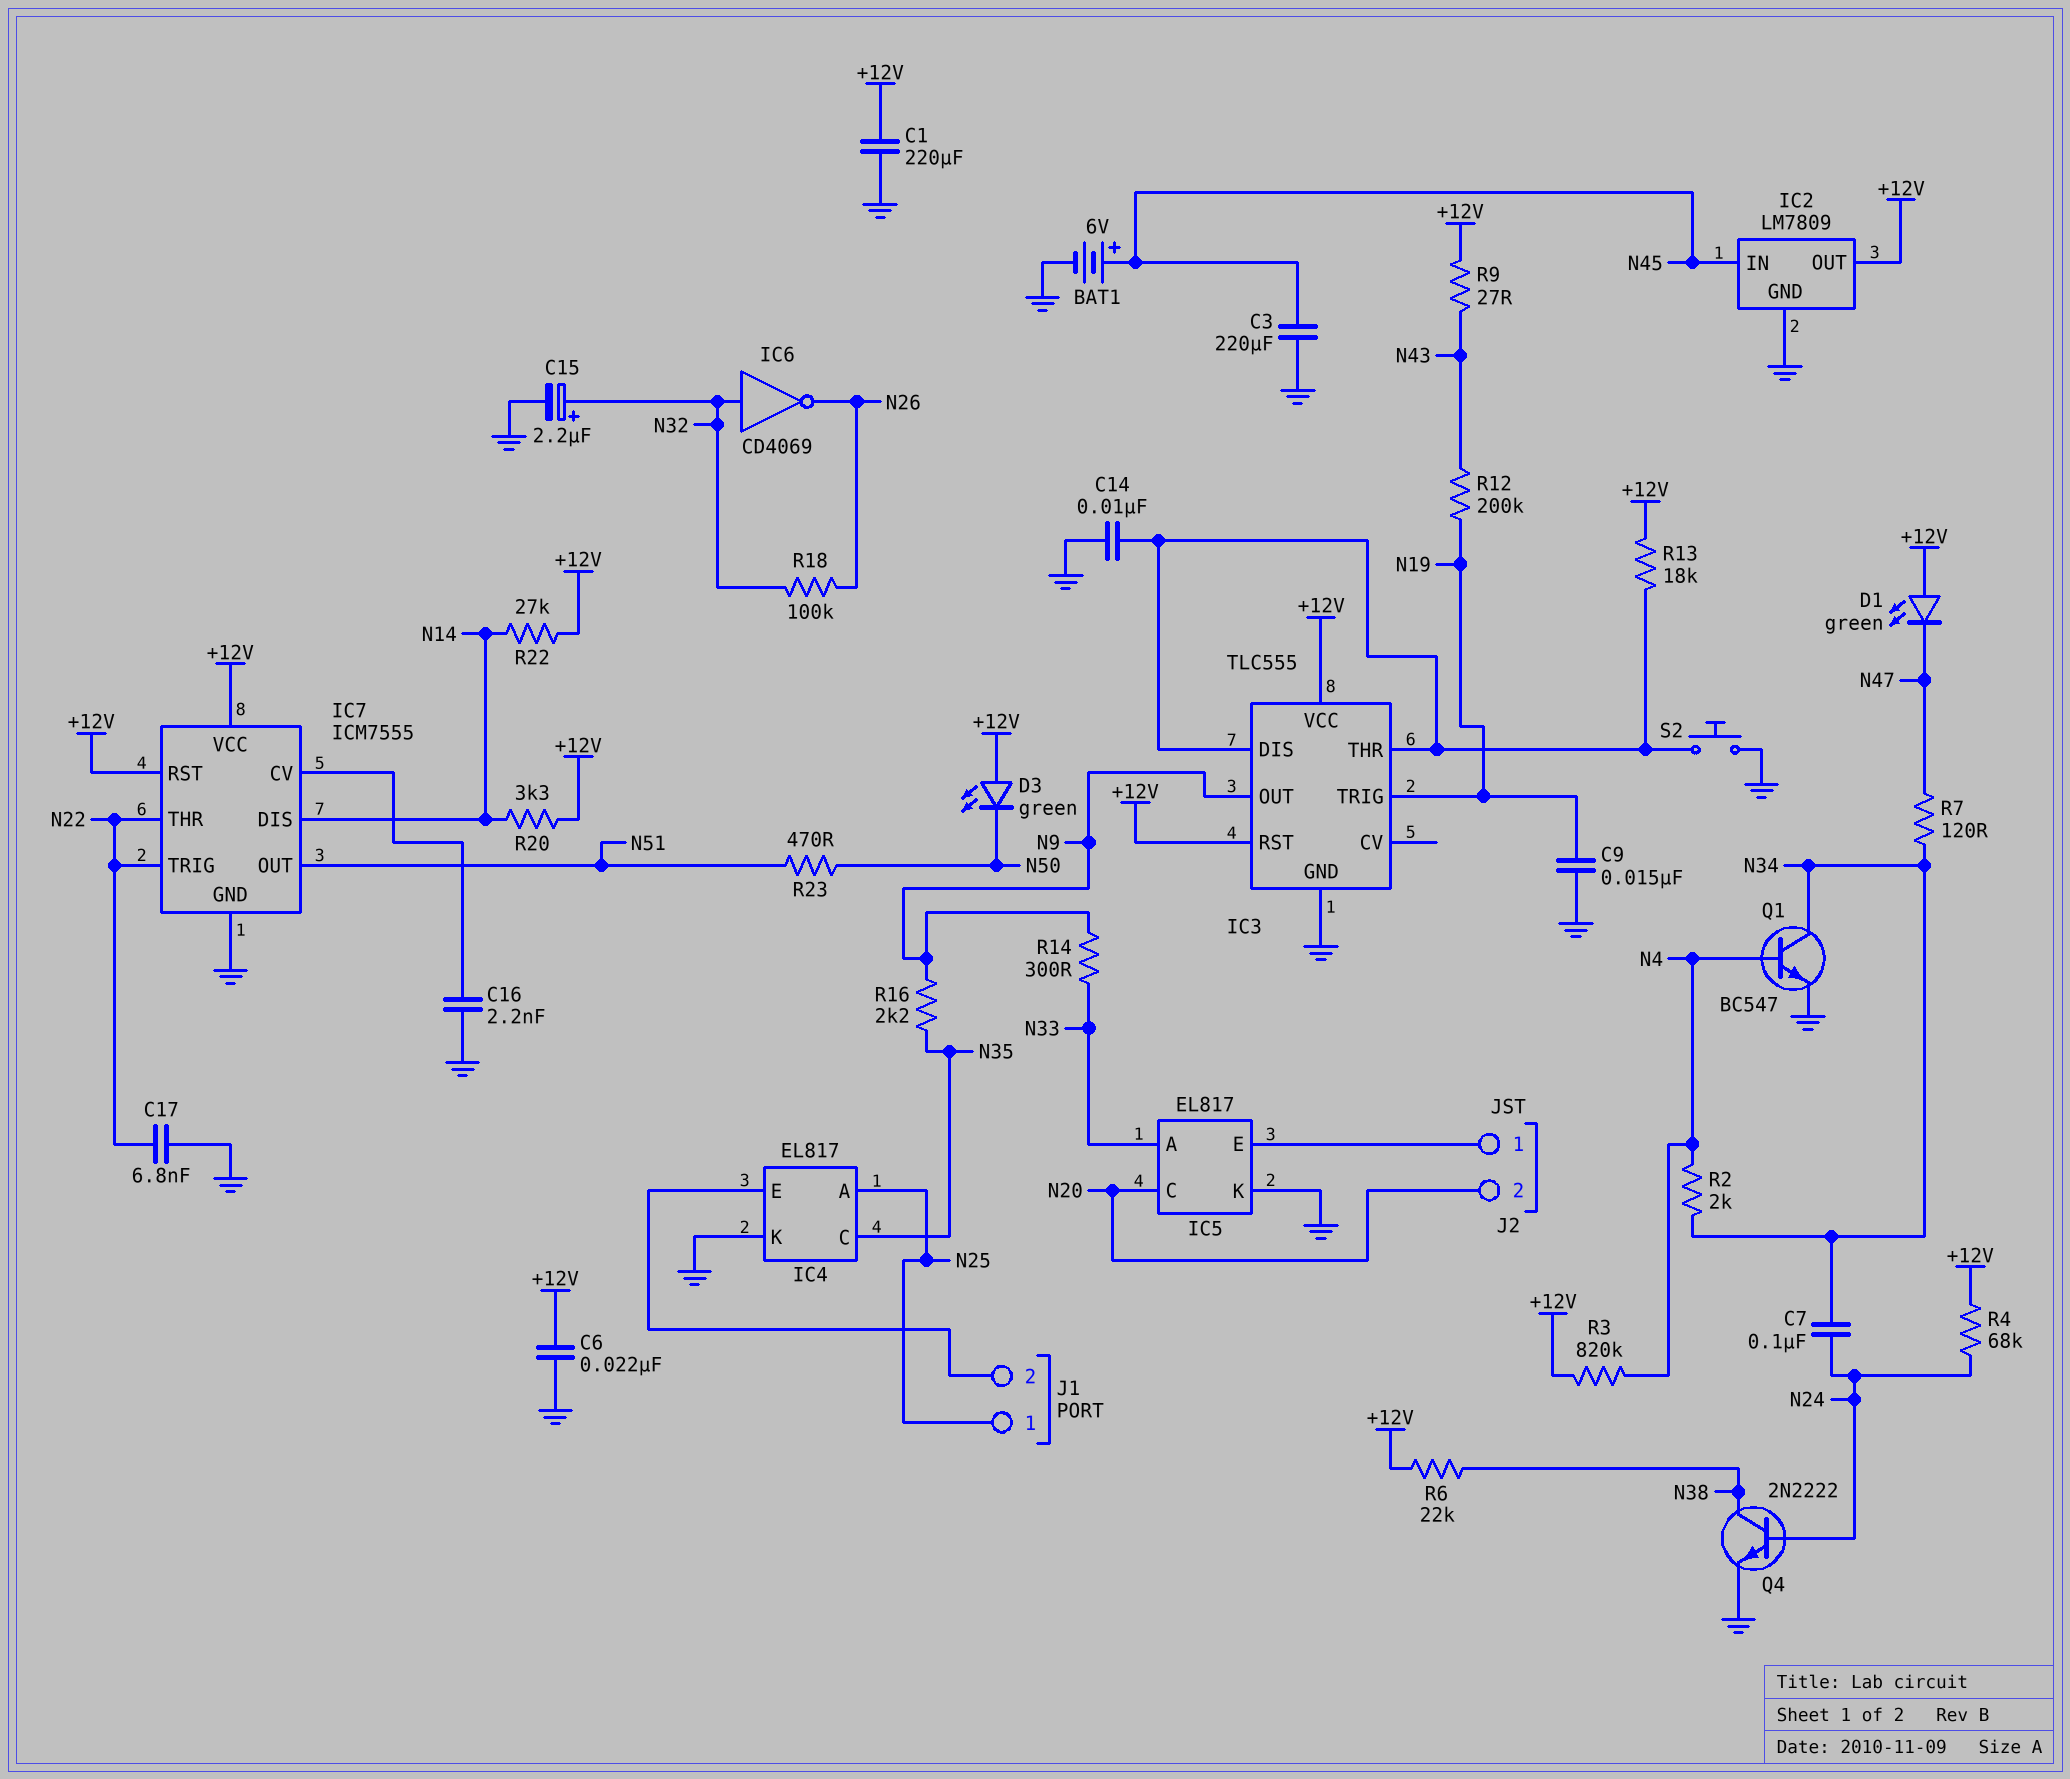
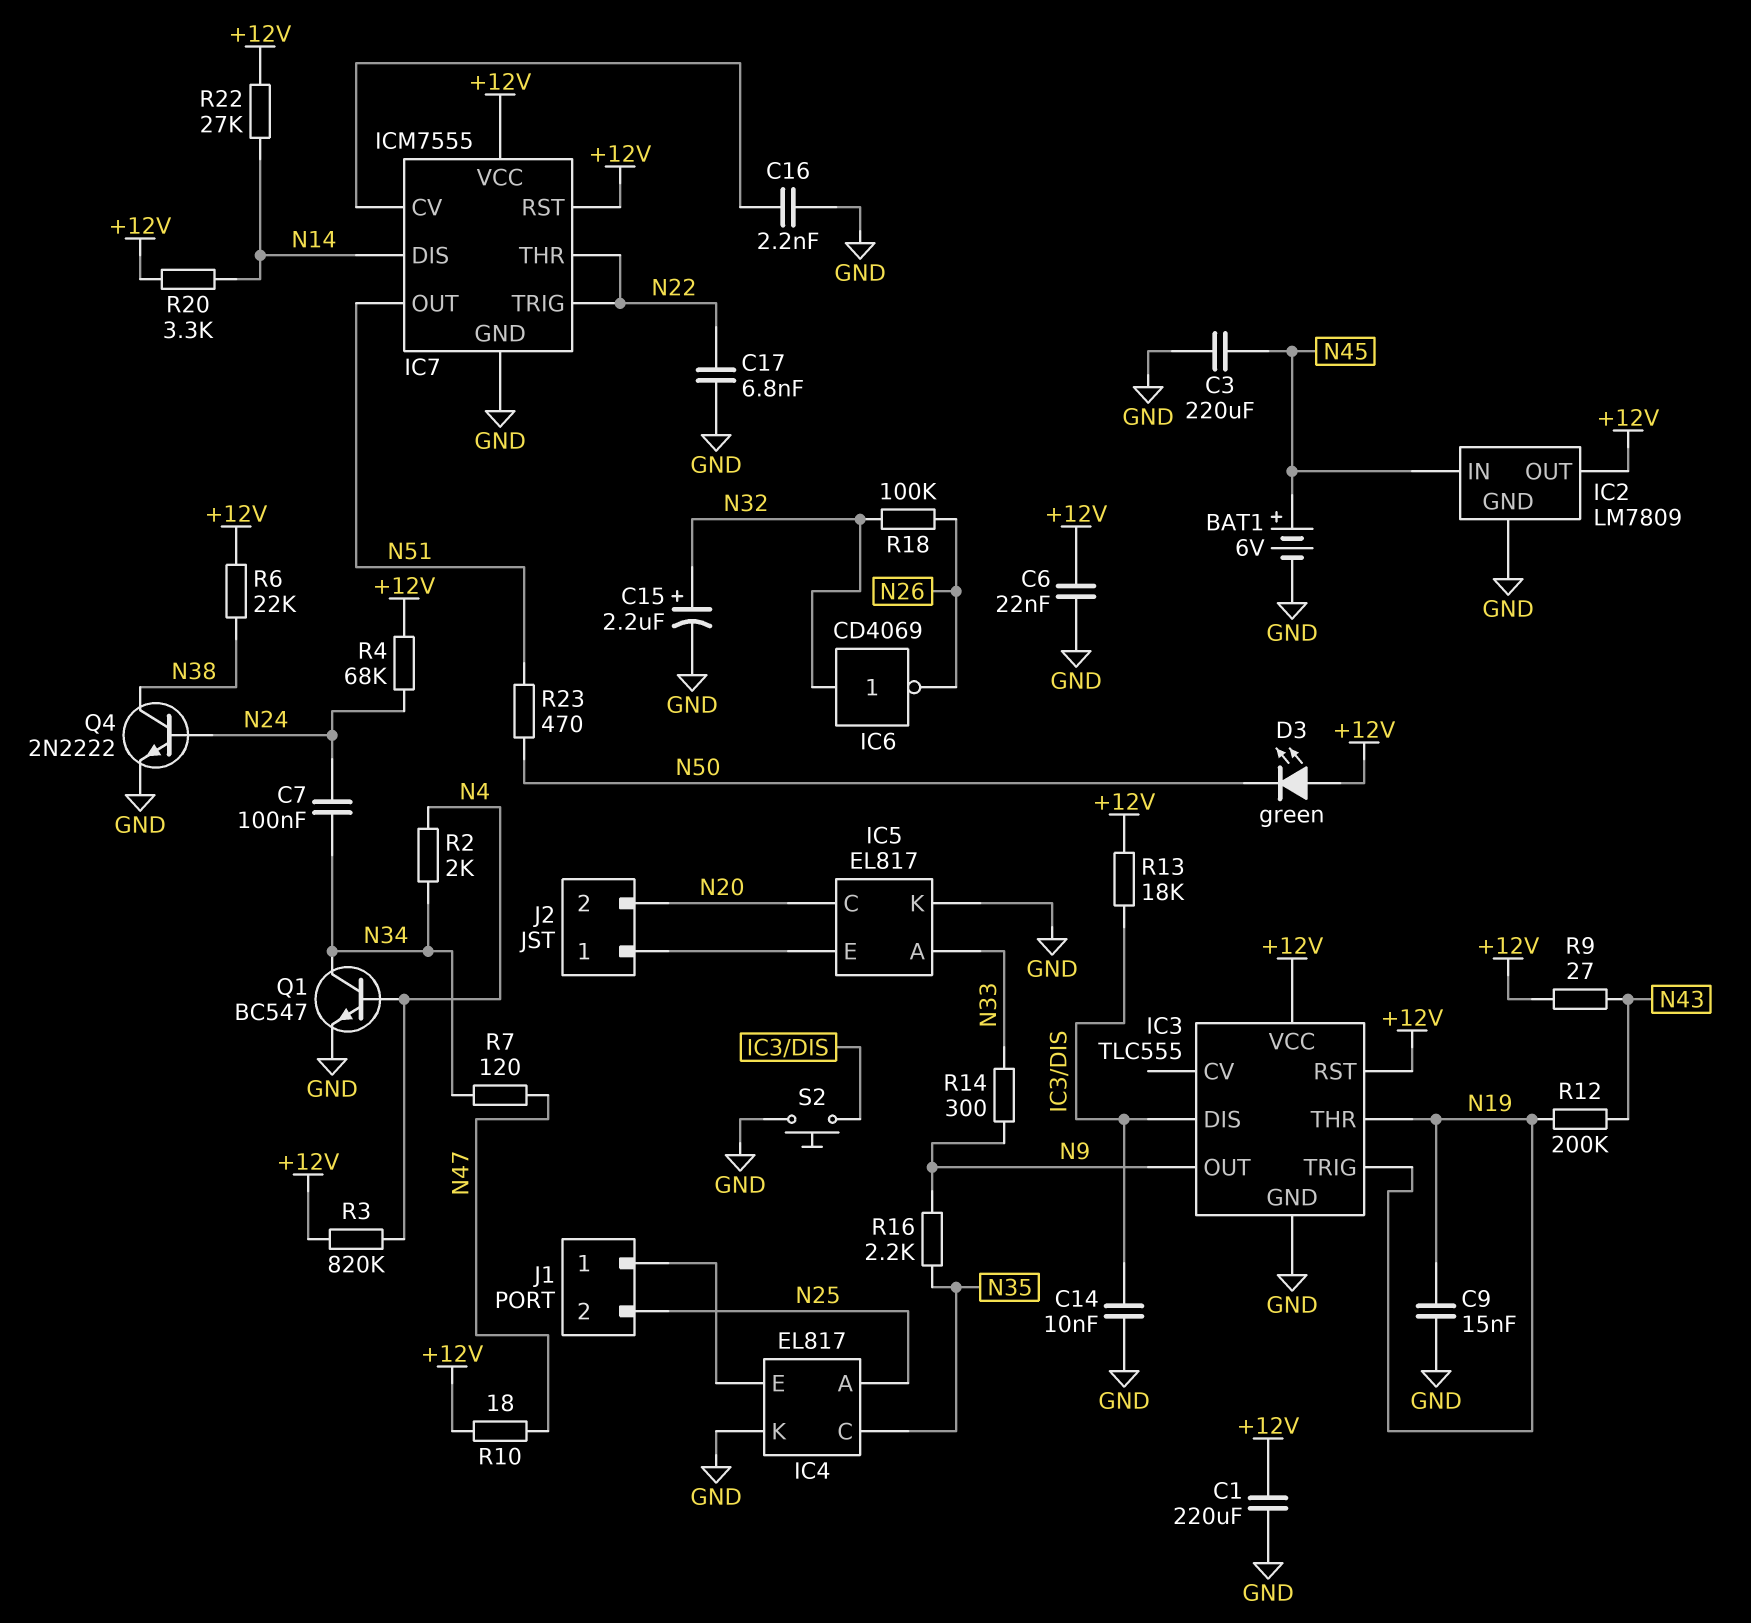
D1: LED green (A +12V, K N47) -> none
IC3 pin THR: IC3/DIS -> N19
J1 pin 1: N25 -> IC4/E
J1 pin 2: IC4/E -> N25
R10: none -> 18 (+12V, N47)

